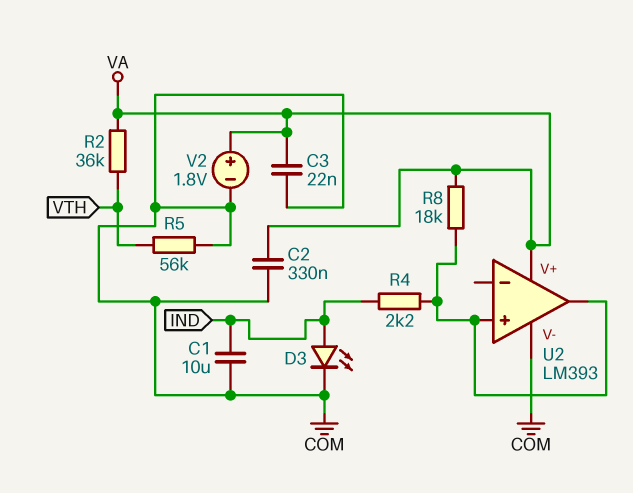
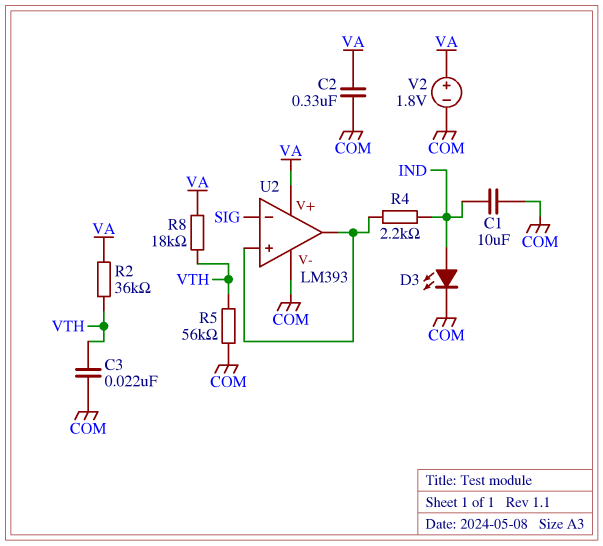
C3: 22nF (COM, VA) -> 22nF (COM, VTH)
R8: 18k (U2/in+, VA) -> 18k (VA, VTH)
U2 pin in-: none -> SIG

